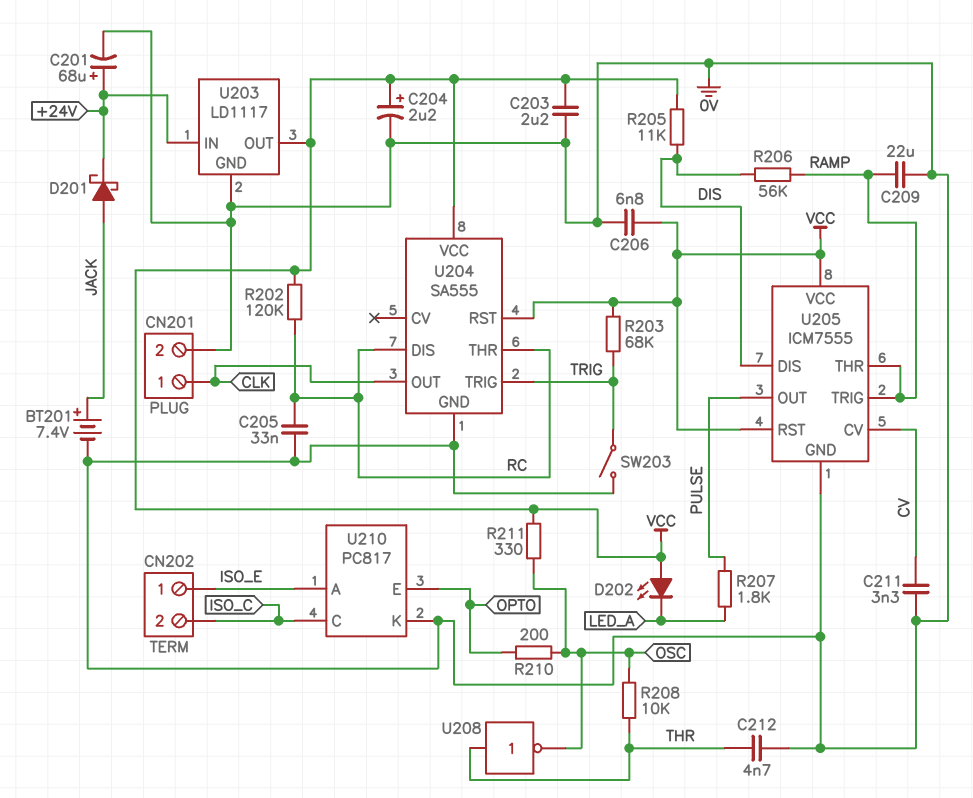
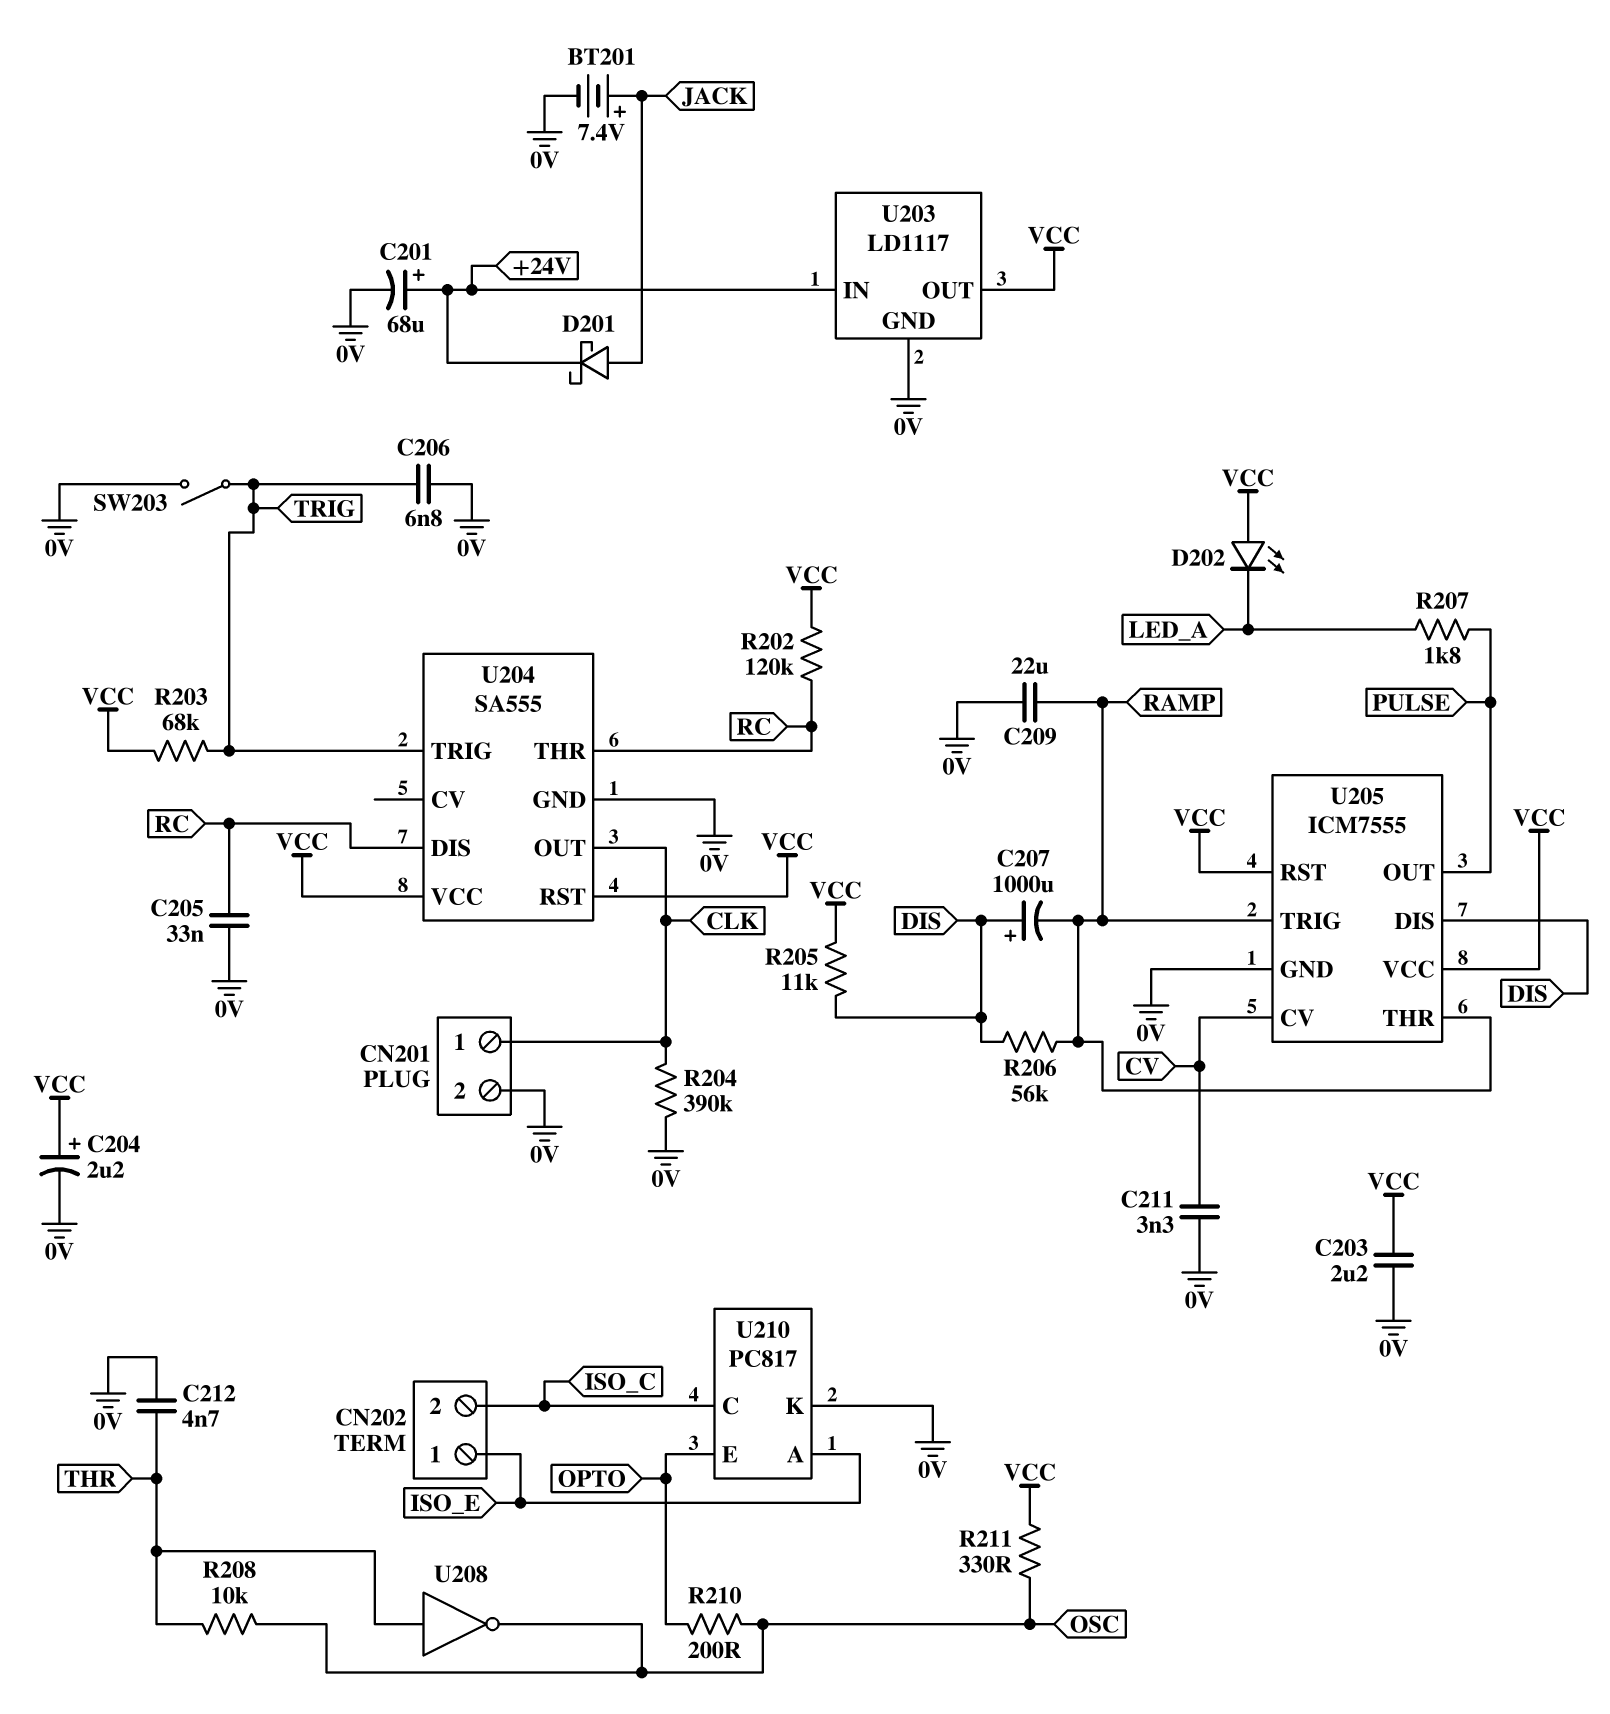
C206: 6.8nF (0V, VCC) -> 6.8nF (0V, TRIG)
C207: none -> 1000uF (plus DIS, minus RAMP)
R204: none -> 390k (0V, CLK)

